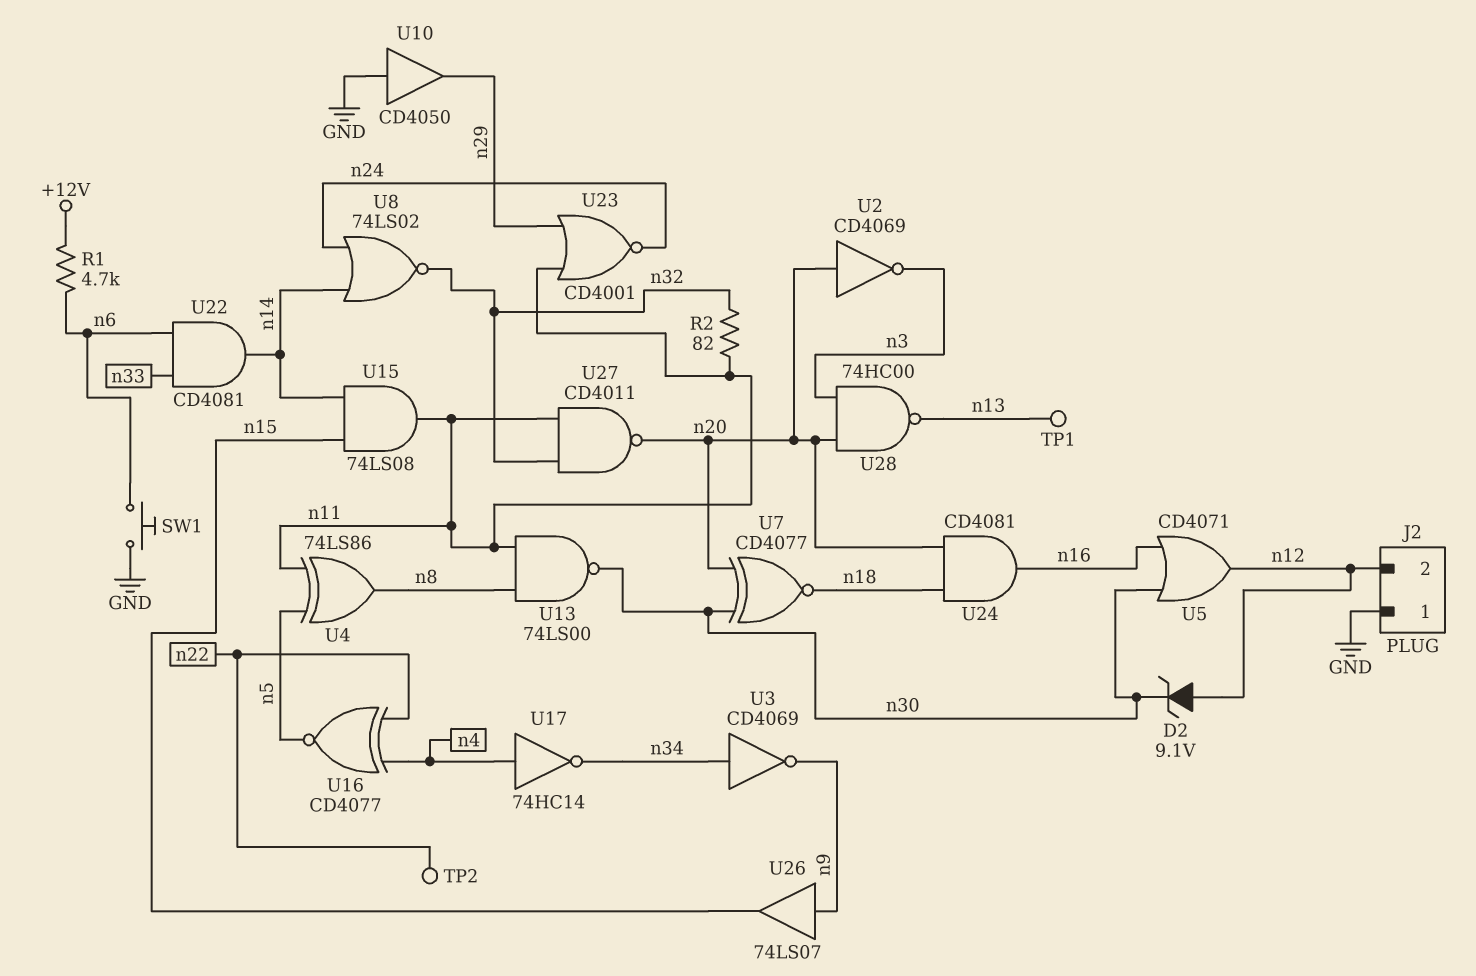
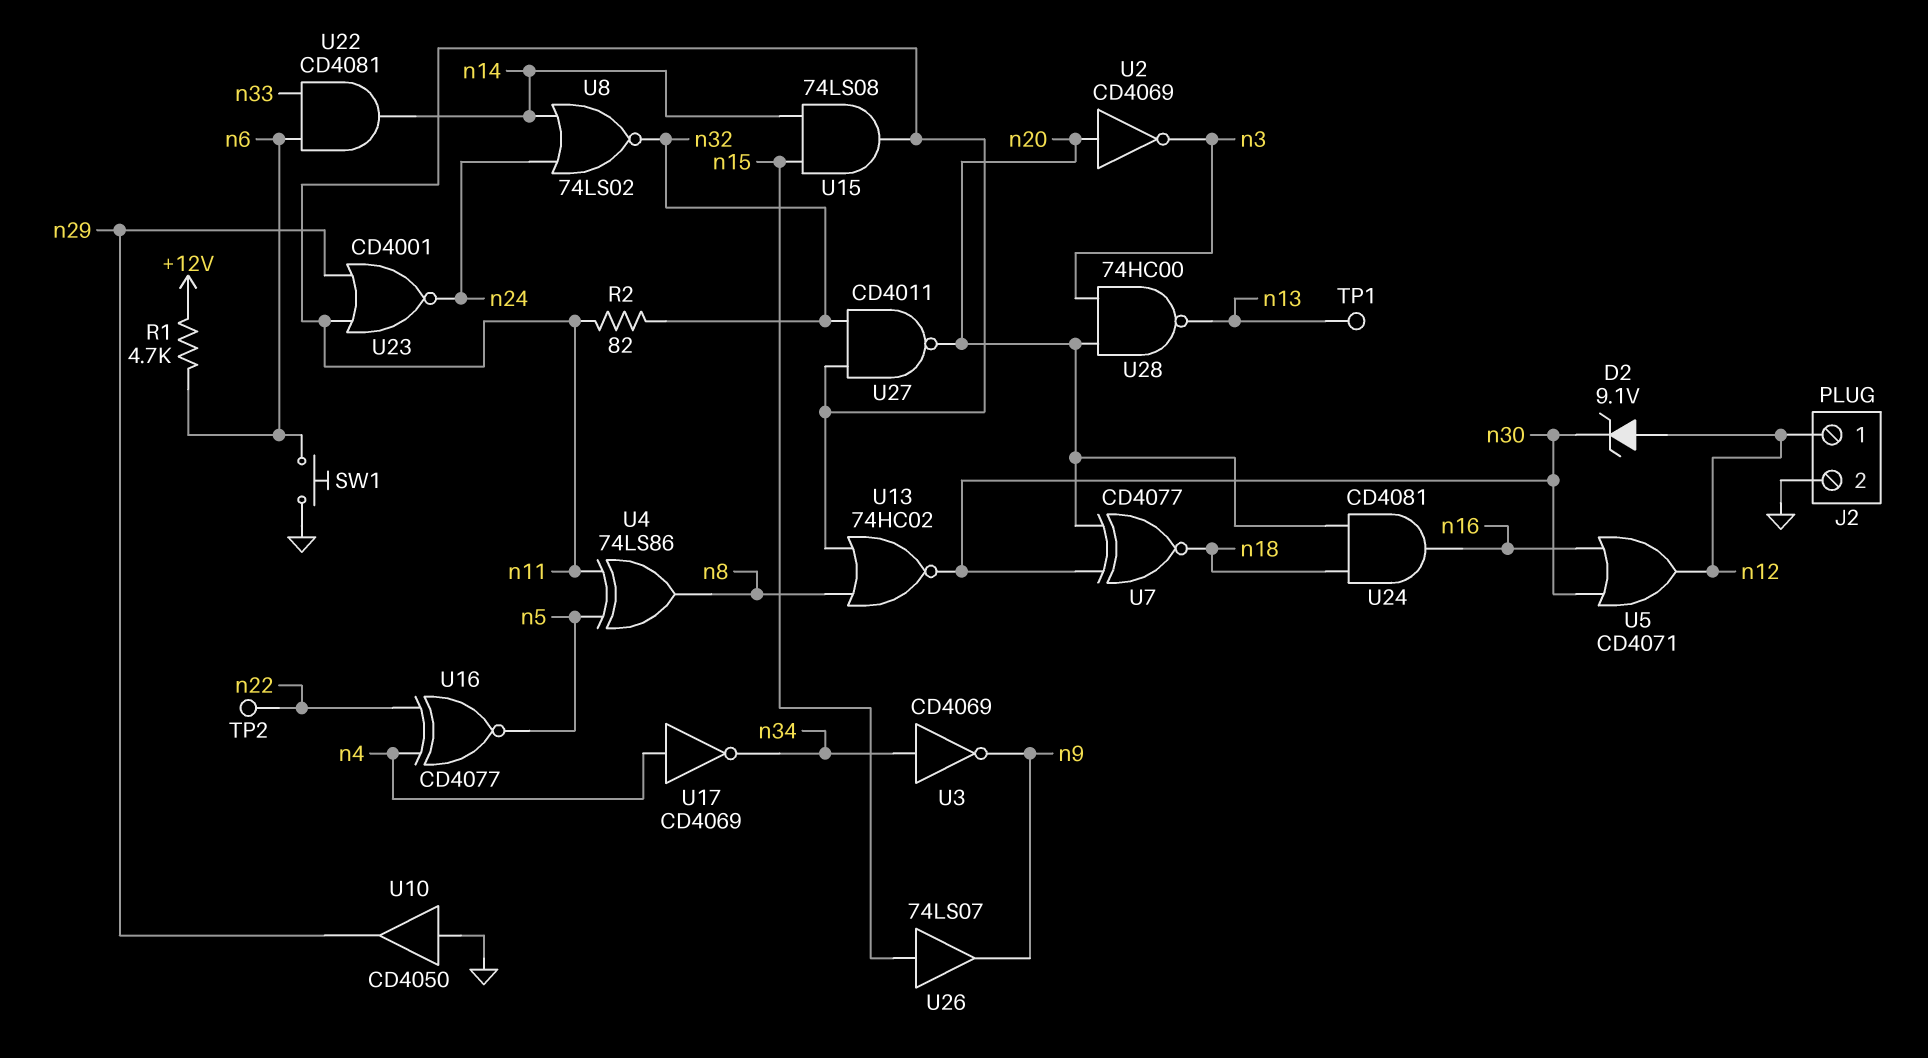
J2 pin 1: GND -> n12
J2 pin 2: n12 -> GND
U13: NAND 74LS00 (in n8, in n11, out n30) -> NOR 74HC02 (in n8, in n11, out n30)
U17: NOT 74HC14 (in n4, out n34) -> NOT CD4069 (in n4, out n34)
U26: buffer 74LS07 (in n9, out n15) -> buffer 74LS07 (in n15, out n9)

